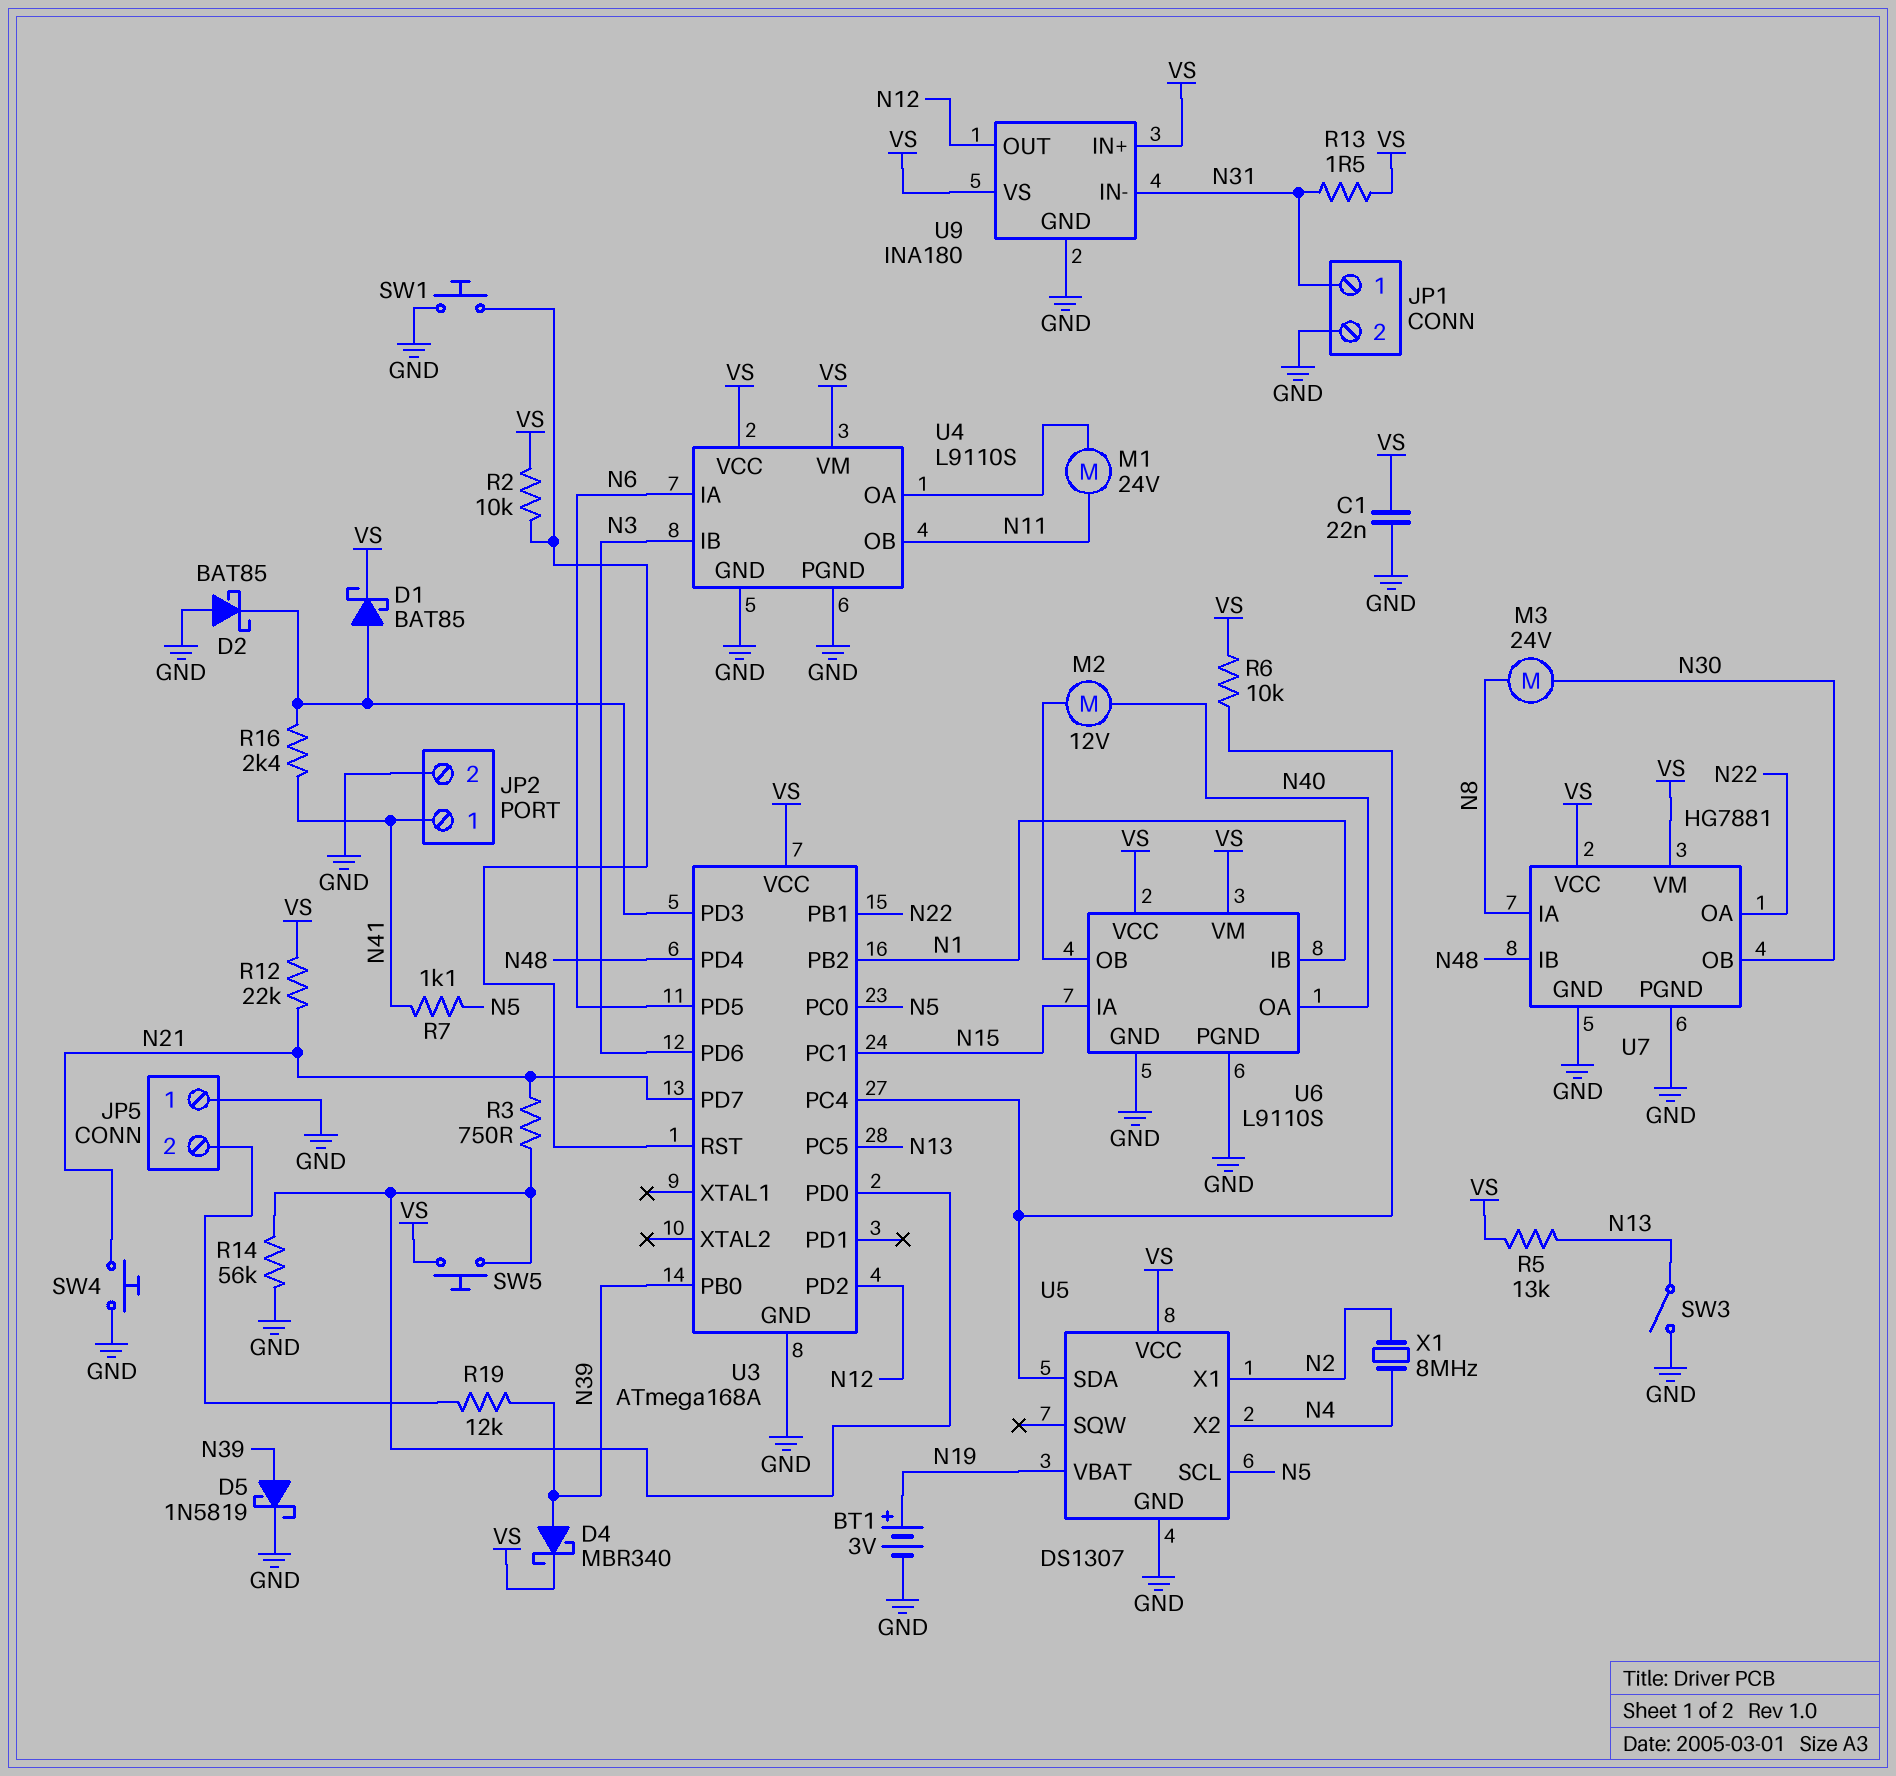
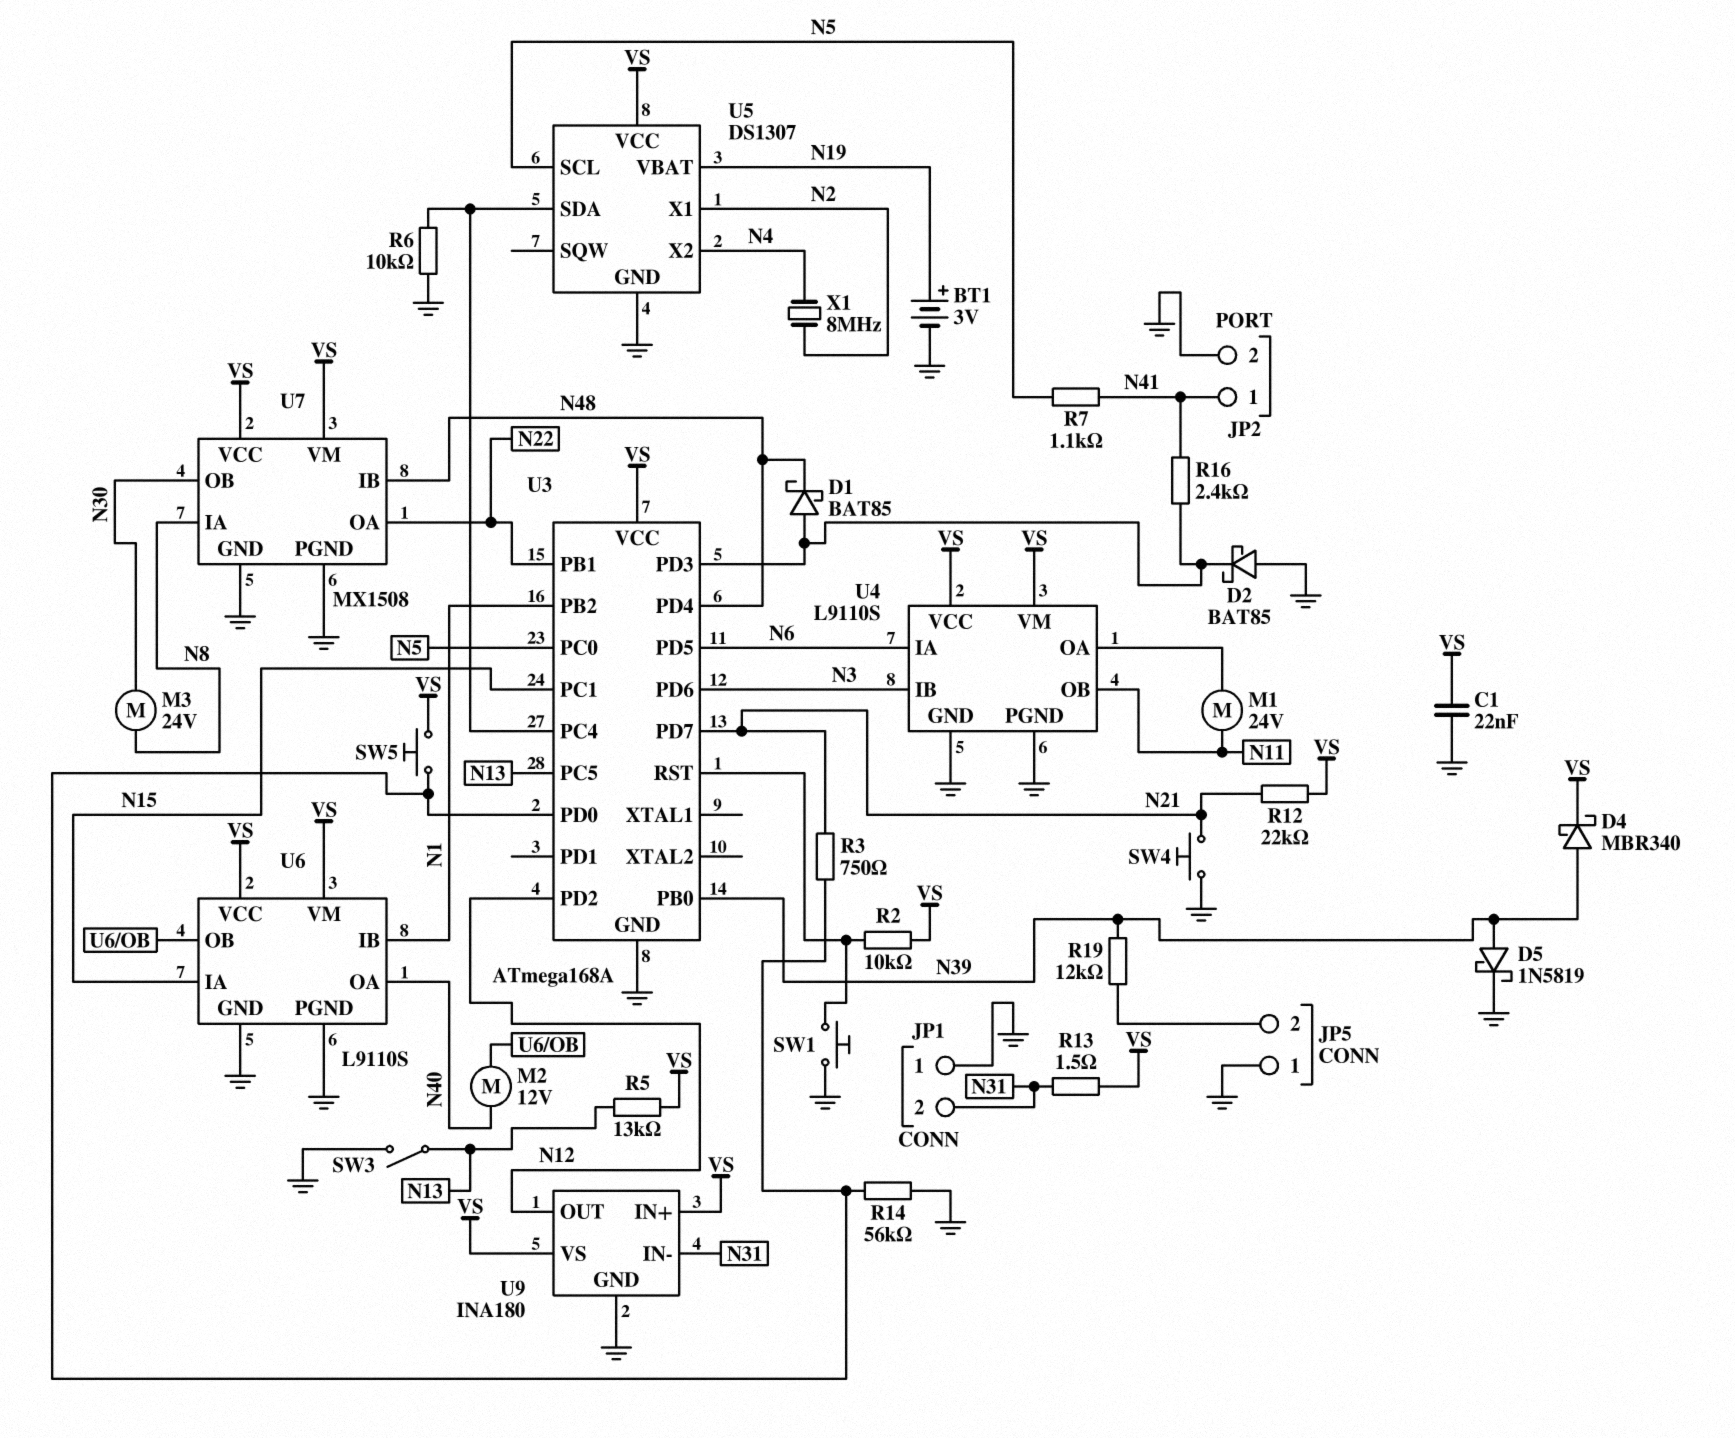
D1: schottky BAT85 (A U3/PD3, K VS) -> schottky BAT85 (A U3/PD3, K N48)
JP1 pin 1: N31 -> GND
JP1 pin 2: GND -> N31
R6: 10k (U3/PC4, VS) -> 10k (GND, U3/PC4)
U7: HG7881 -> MX1508

